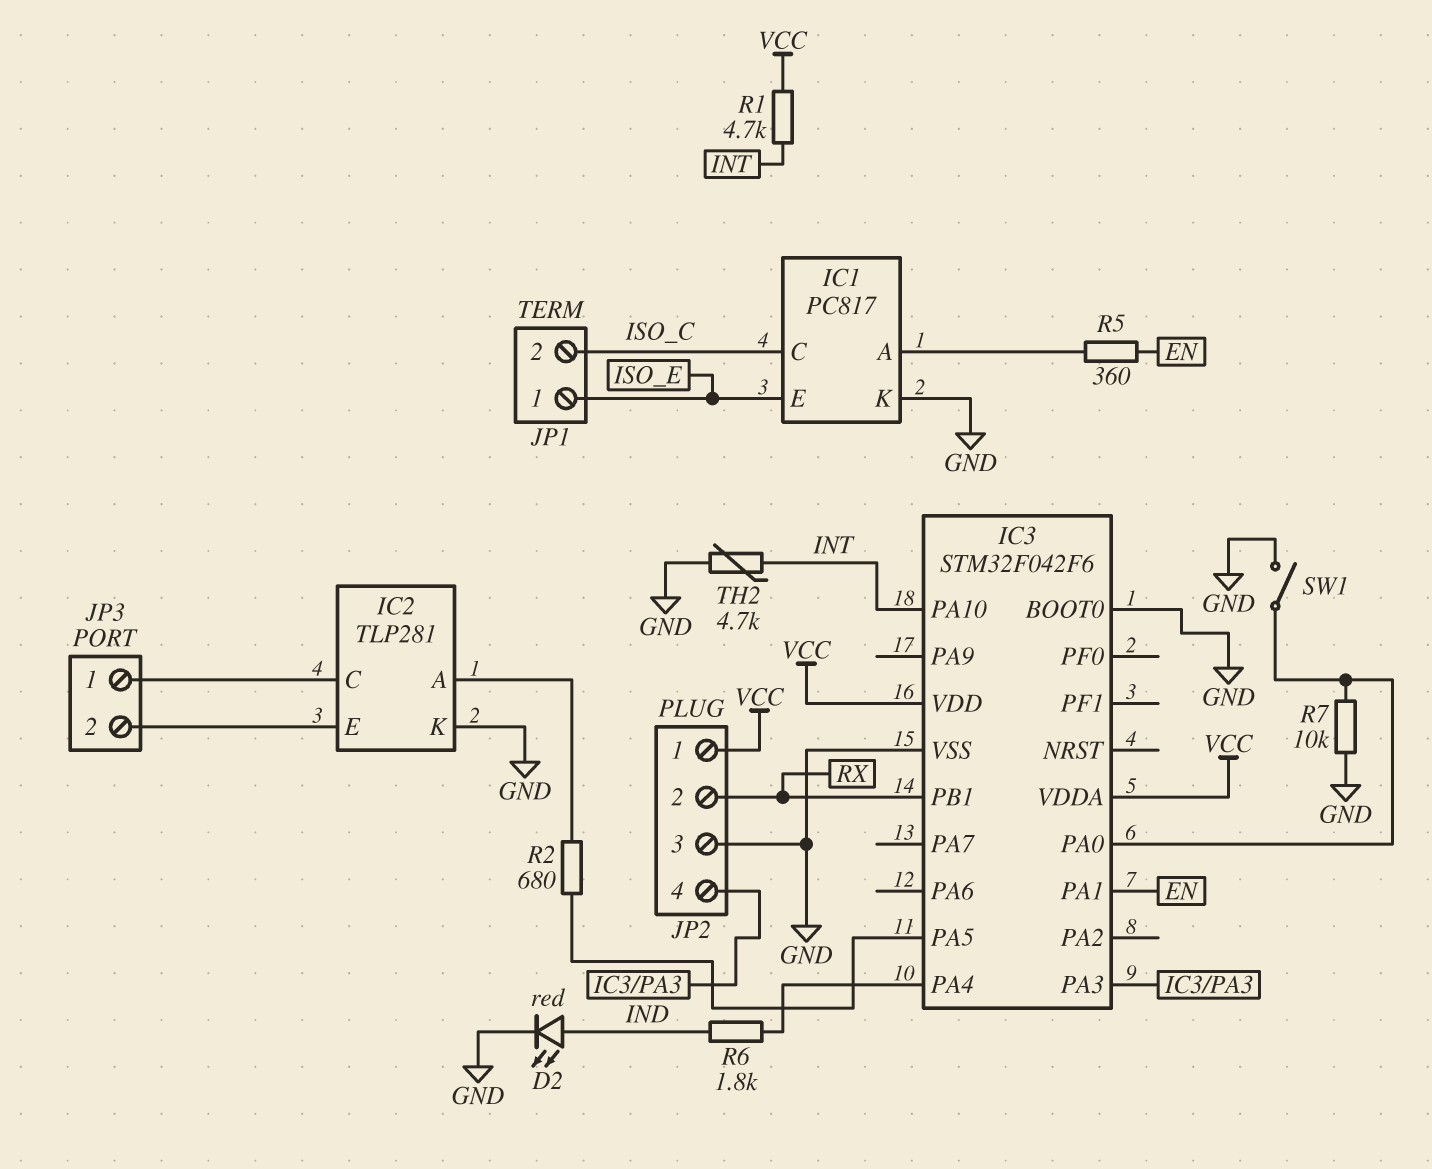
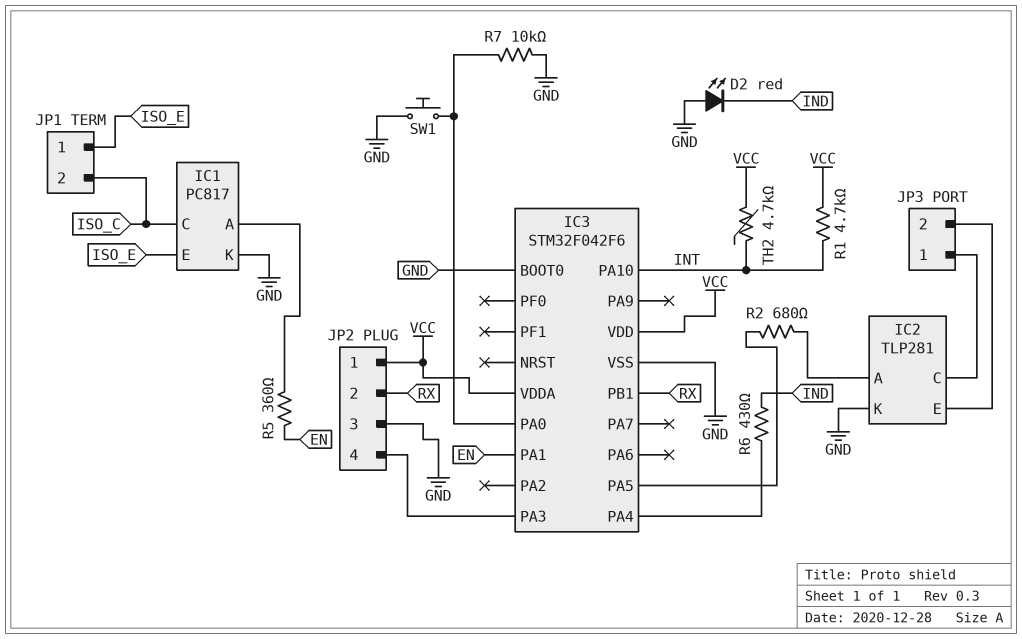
D2: LED red (A IND, K GND) -> LED red (A GND, K IND)
R6: 1.8k (IC3/PA4, IND) -> 430 (IC3/PA4, IND)
SW1: switch (GND, IC3/PA0) -> button (GND, IC3/PA0)
TH2: 4.7k (GND, INT) -> 4.7k (INT, VCC)

